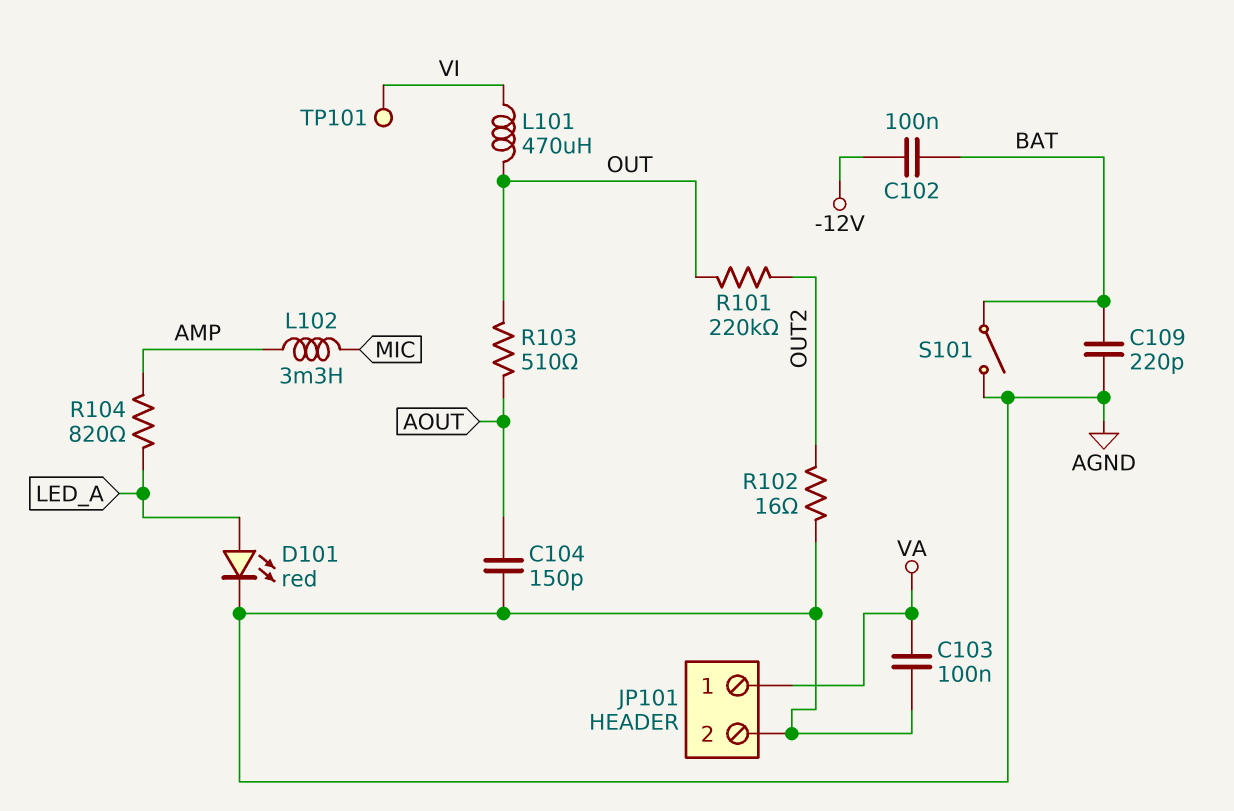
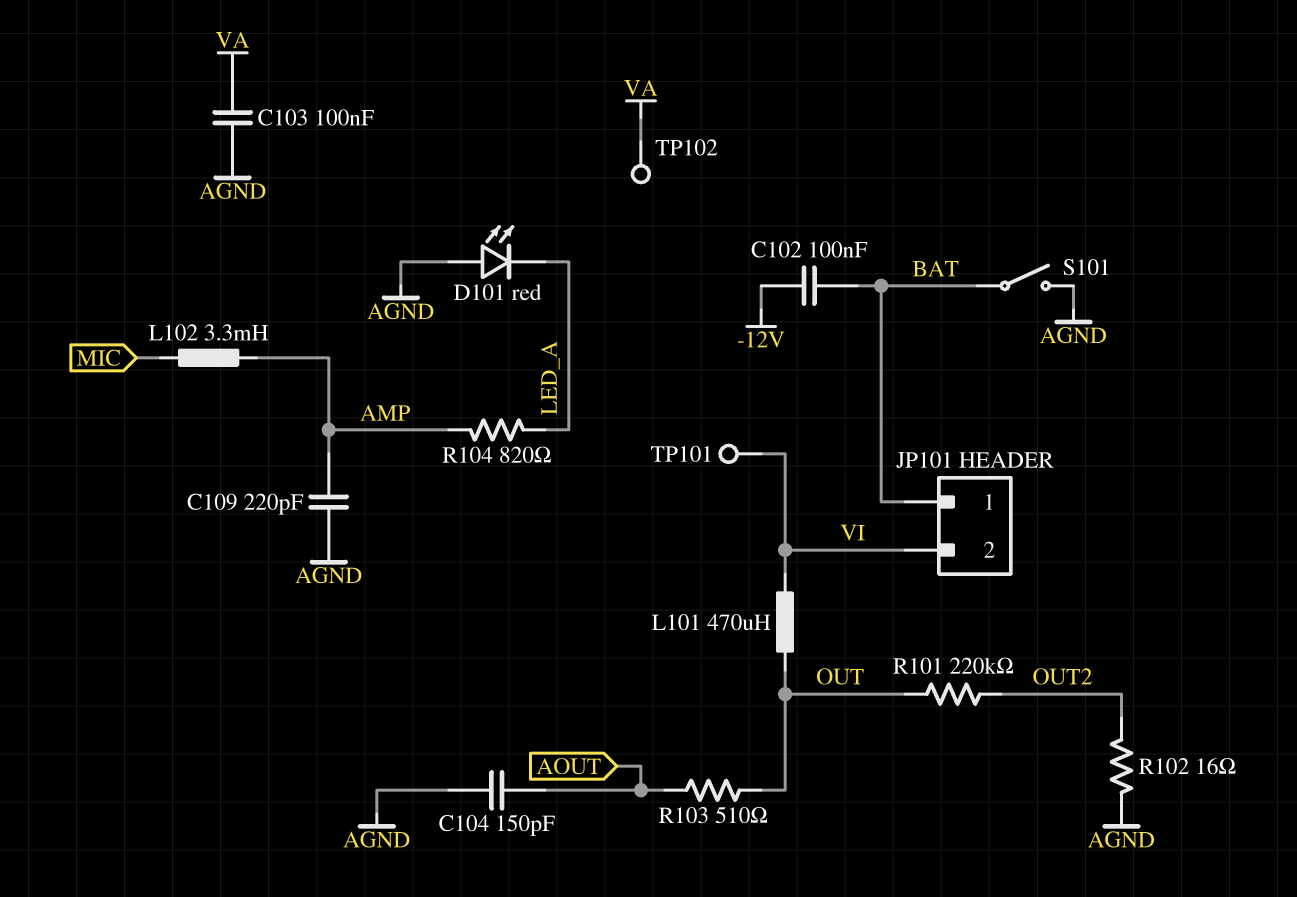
C109: 220pF (AGND, BAT) -> 220pF (AGND, AMP)
D101: LED red (A LED_A, K AGND) -> LED red (A AGND, K LED_A)
JP101 pin 1: VA -> BAT
JP101 pin 2: AGND -> VI
TP102: none -> test point (VA)

